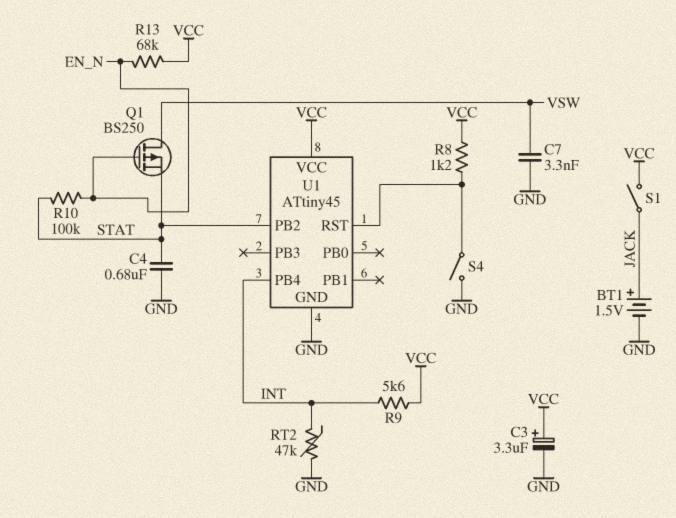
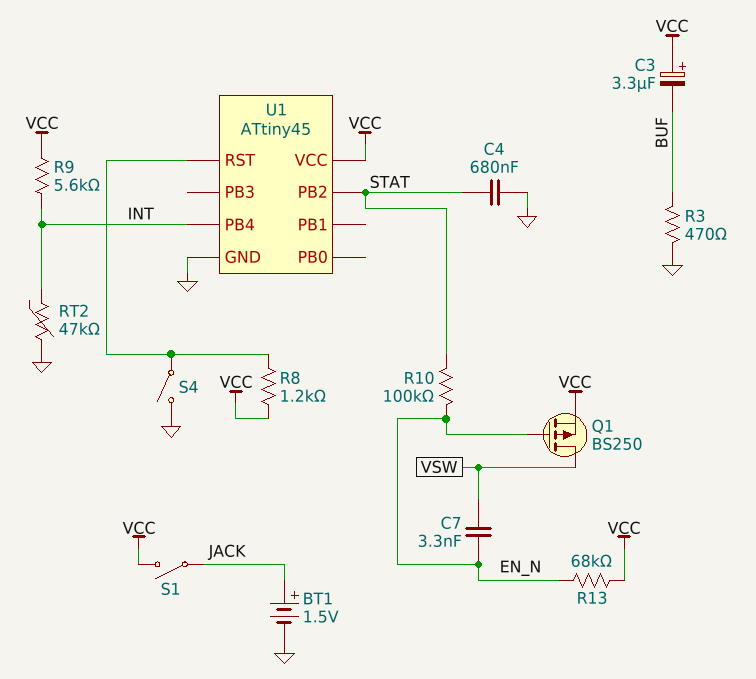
C3: 3.3uF (plus VCC, minus GND) -> 3.3uF (plus VCC, minus BUF)
C7: 3.3nF (GND, VSW) -> 3.3nF (EN_N, VSW)
Q1: PMOS BS250 (G EN_N, D VSW, S STAT) -> PMOS BS250 (G EN_N, D VSW, S VCC)
R3: none -> 470 (BUF, GND)

